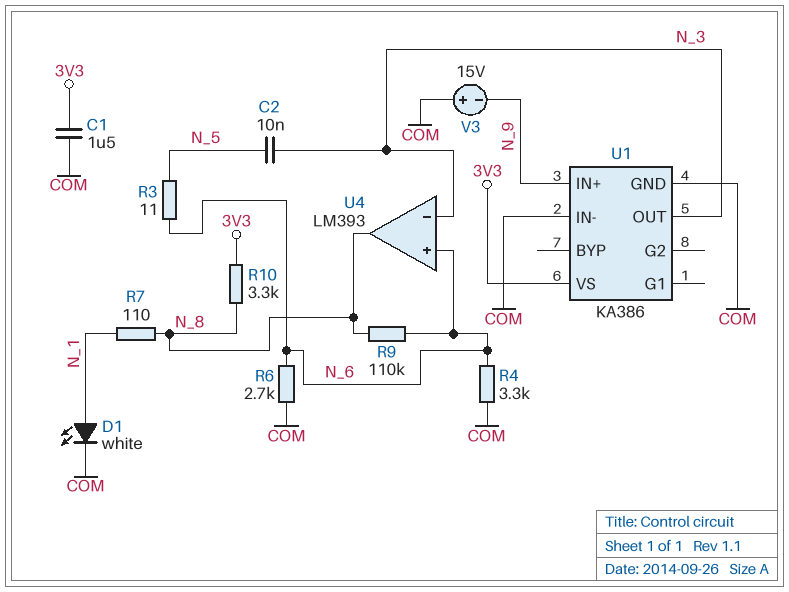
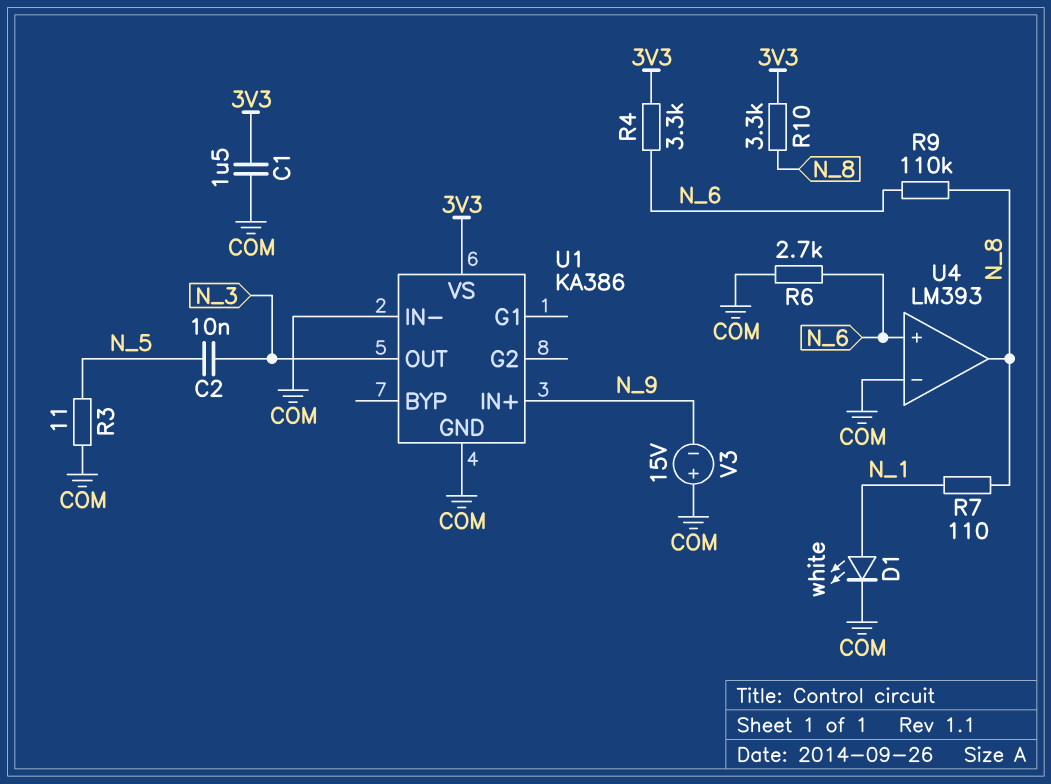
R3: 11 (N_5, N_6) -> 11 (COM, N_5)
R4: 3.3k (COM, N_6) -> 3.3k (3V3, N_6)
U4 pin in-: N_3 -> COM

